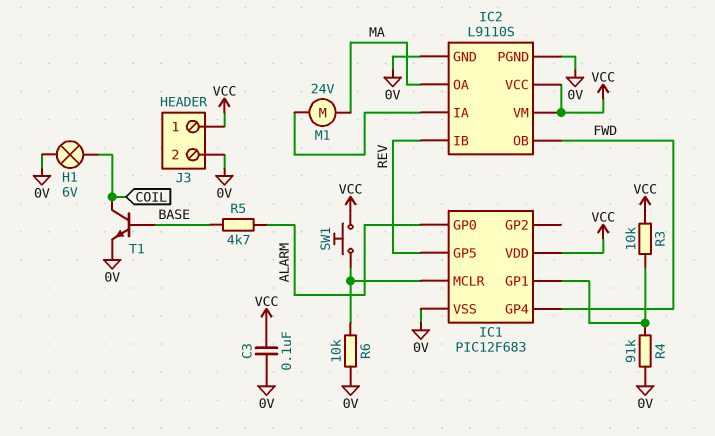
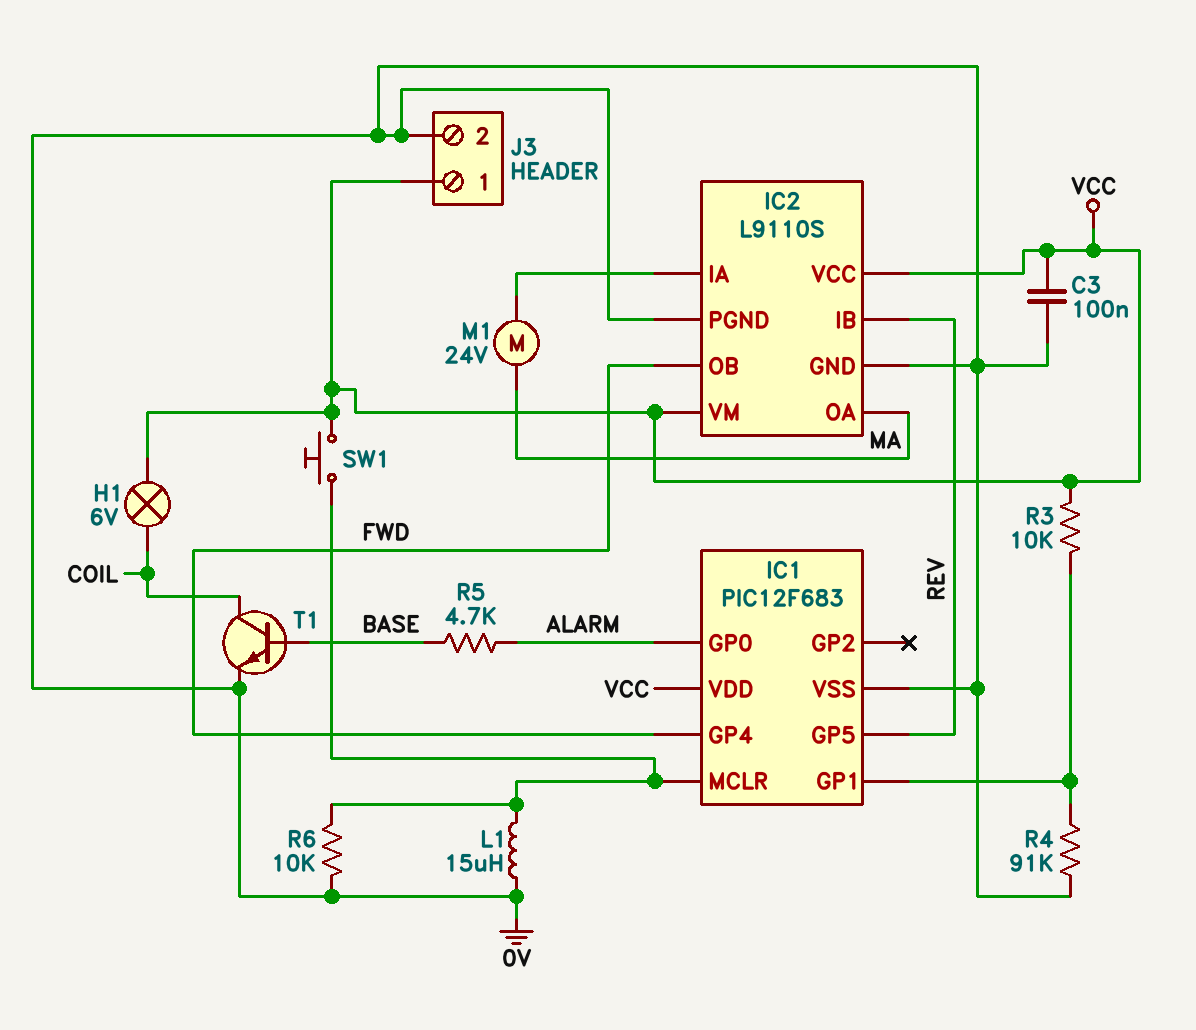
H1: lamp 6V (0V, COIL) -> lamp 6V (COIL, VCC)
L1: none -> 15uH (0V, IC1/MCLR)

